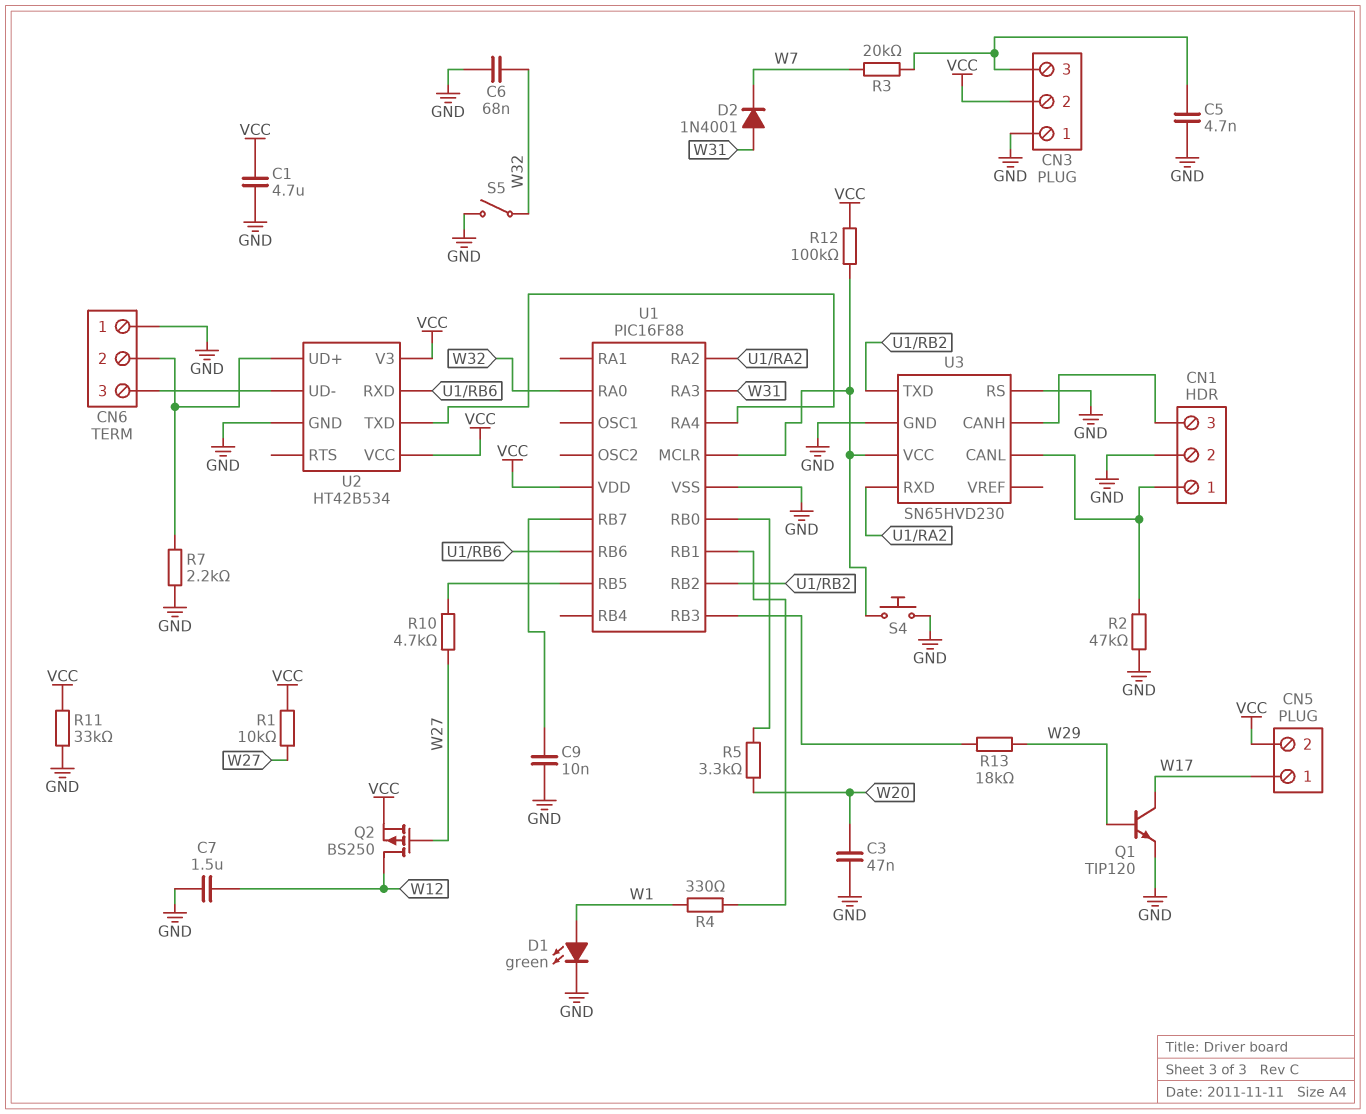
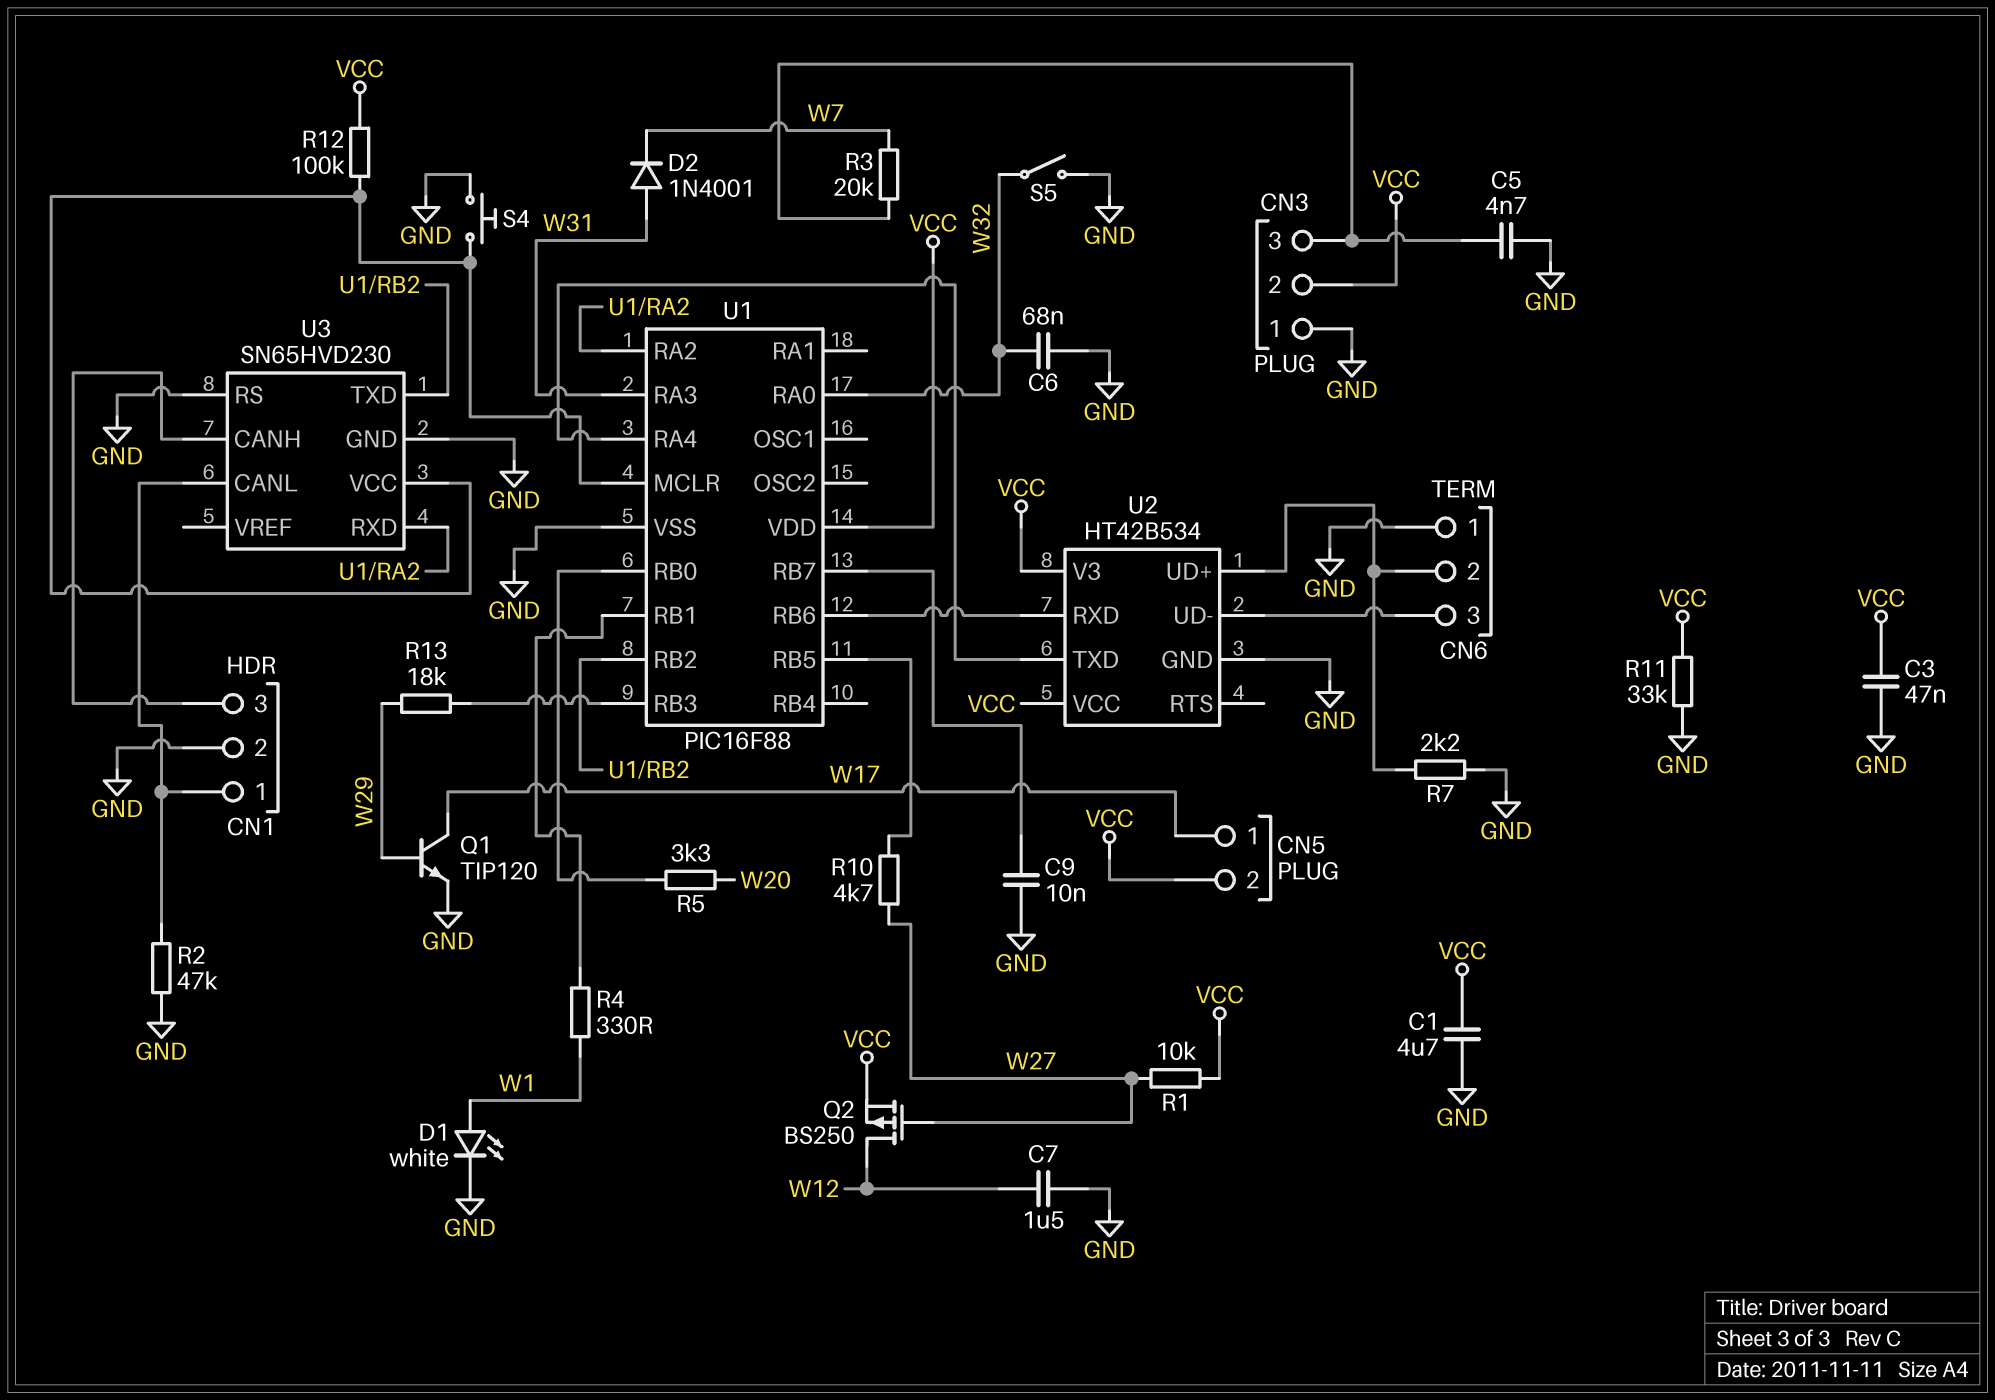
C3: 47nF (GND, W20) -> 47nF (GND, VCC)
D1: LED green (A W1, K GND) -> LED white (A W1, K GND)

